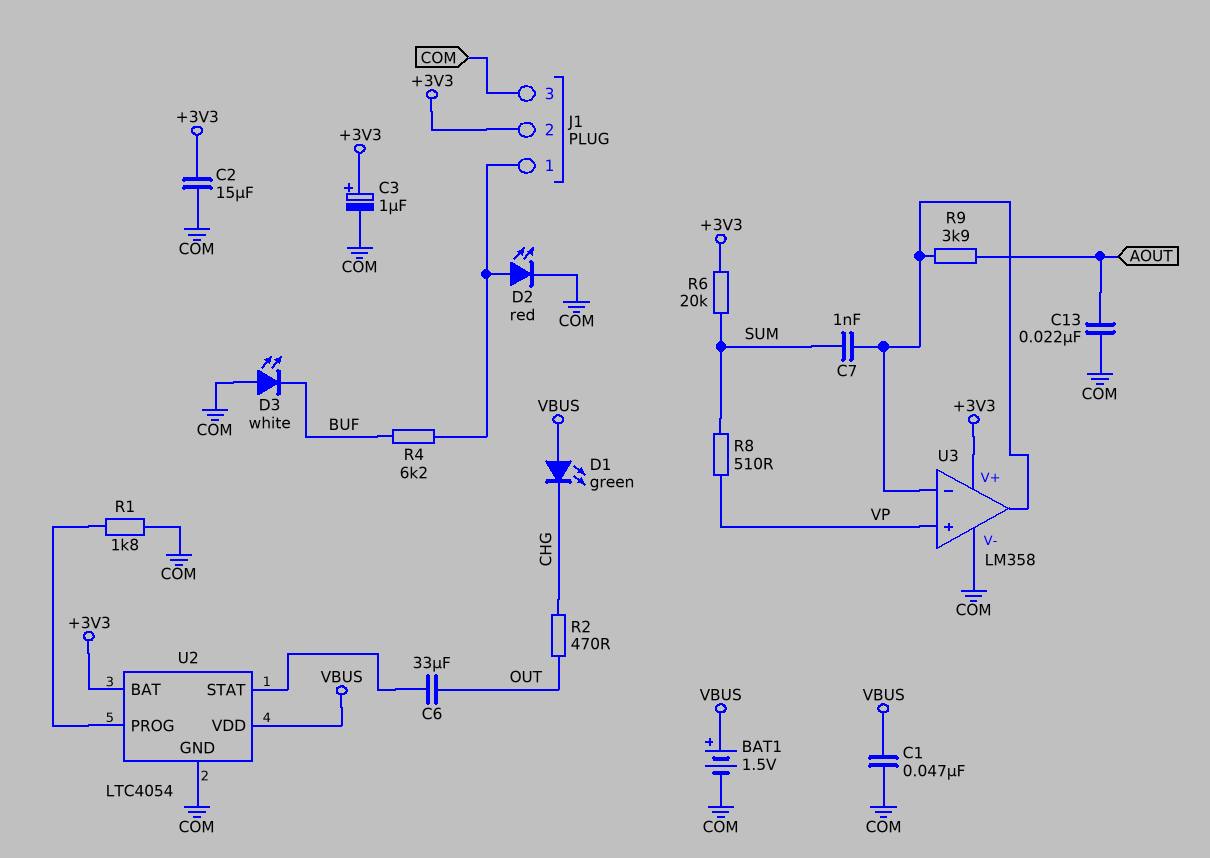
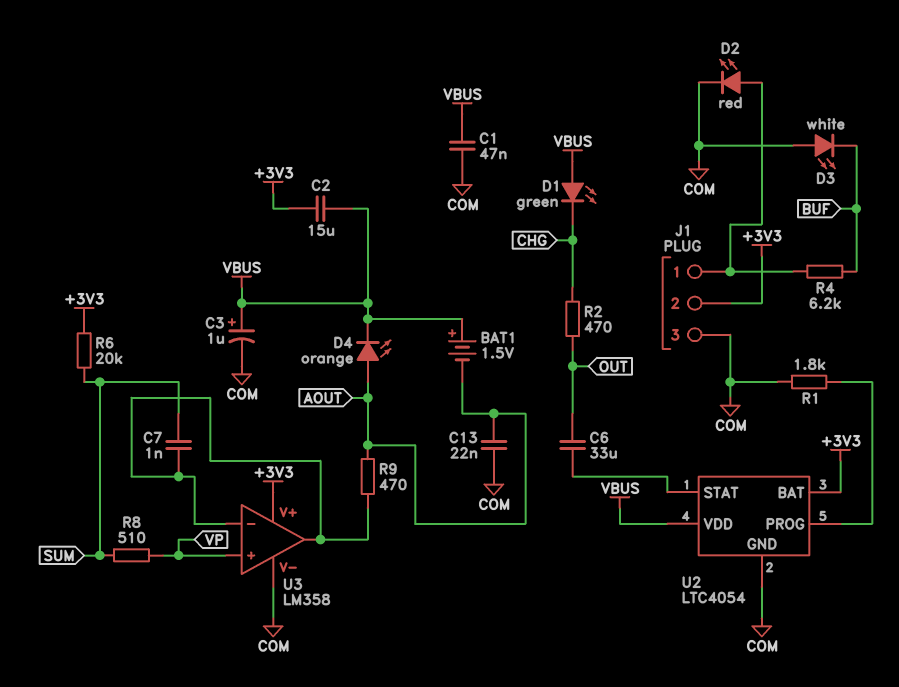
BAT1: 1.5V (plus VBUS, minus COM) -> 1.5V (plus VBUS, minus AOUT)
C2: 15uF (+3V3, COM) -> 15uF (+3V3, VBUS)
C3: 1uF (plus +3V3, minus COM) -> 1uF (plus VBUS, minus COM)
D4: none -> LED orange (A AOUT, K VBUS)
R9: 3.9k (AOUT, U3/in-) -> 470 (AOUT, U3/in-)

